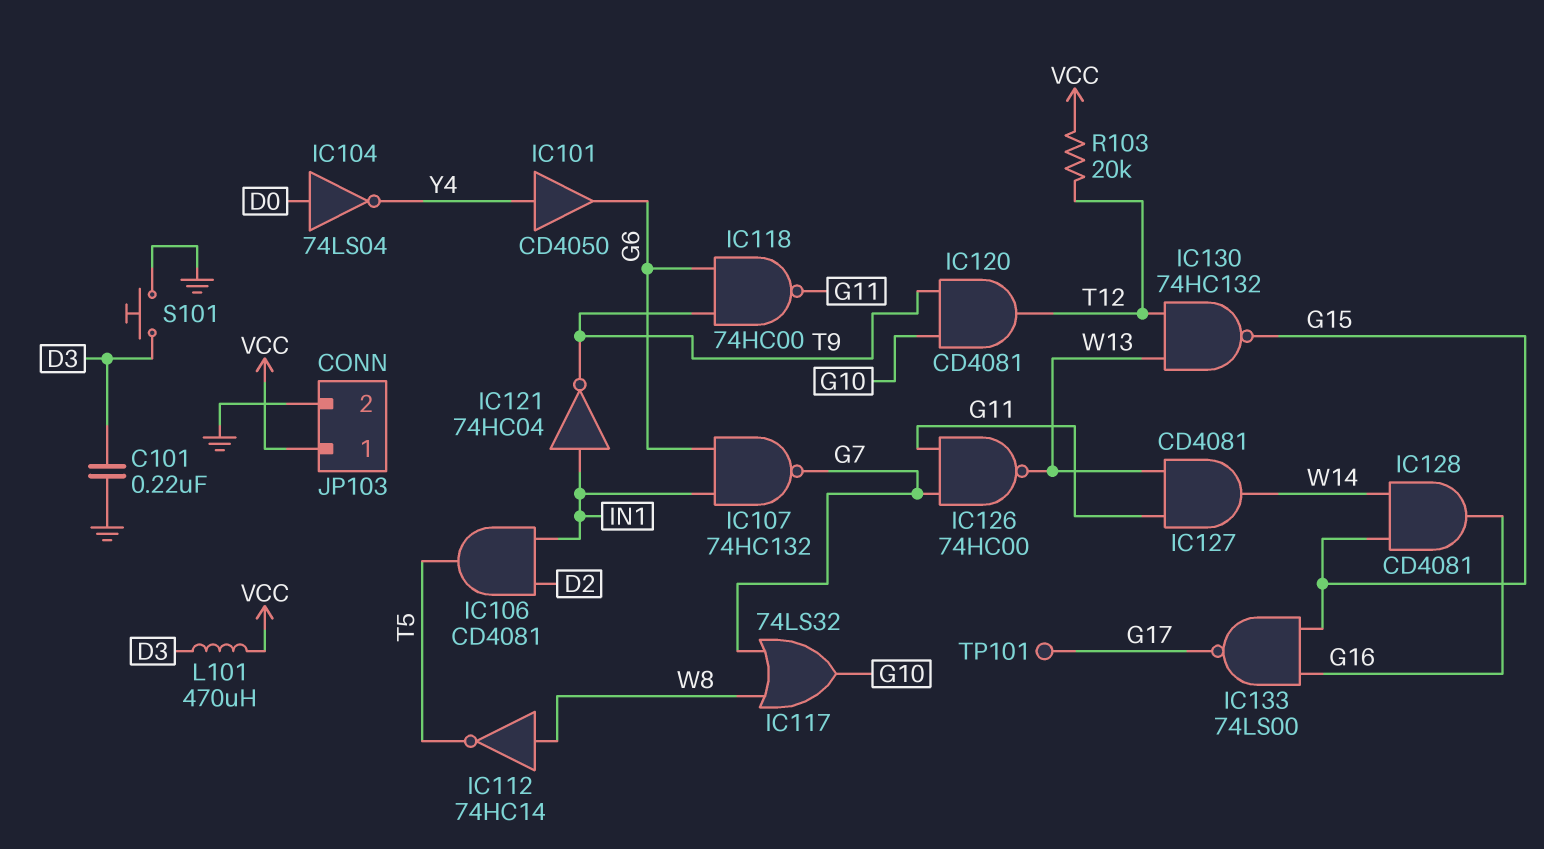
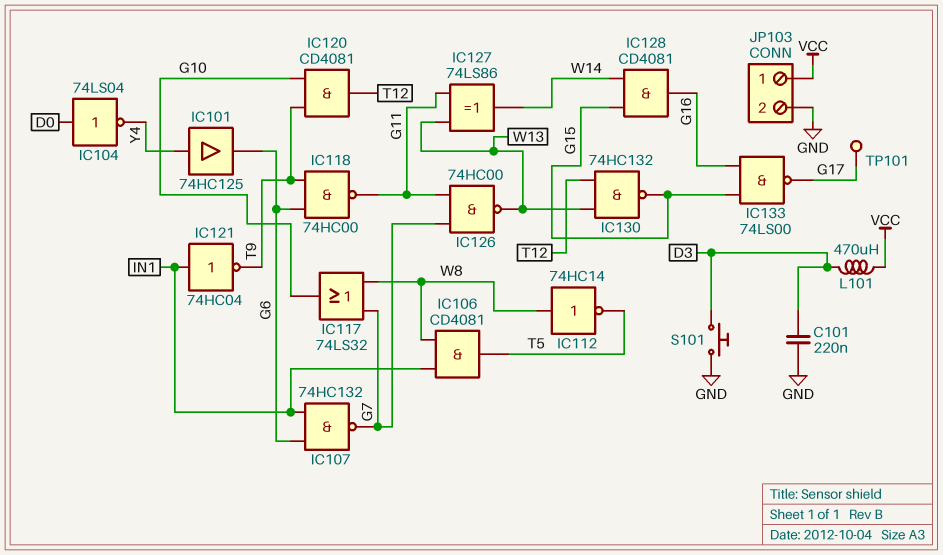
IC101: buffer CD4050 (in Y4, out G6) -> buffer 74HC125 (in Y4, out G6)
IC106: AND CD4081 (in D2, in IN1, out T5) -> AND CD4081 (in IN1, in W8, out T5)
IC127: AND CD4081 (in G11, in W13, out W14) -> XOR 74LS86 (in G11, in W13, out W14)
R103: 20k (T12, VCC) -> none

